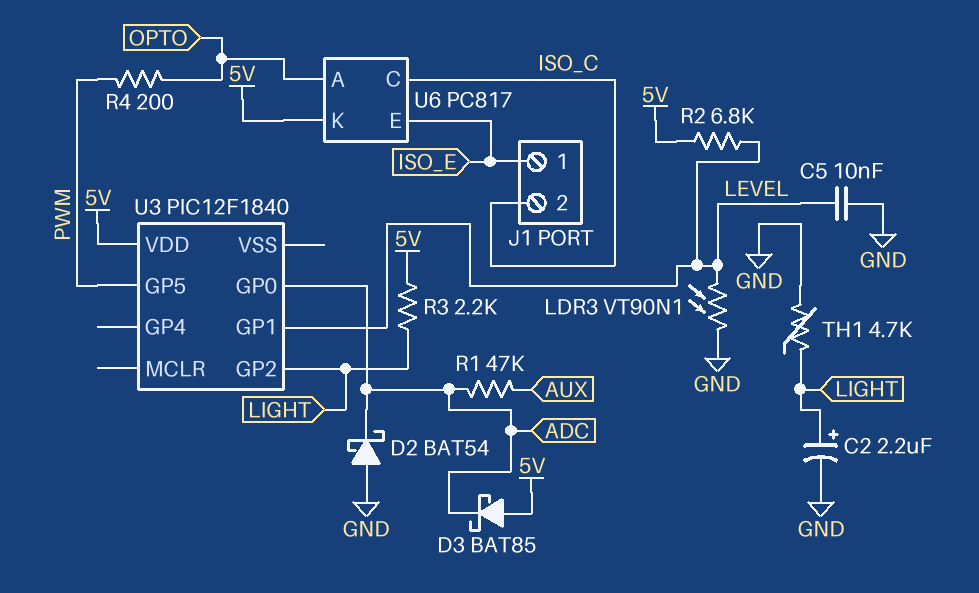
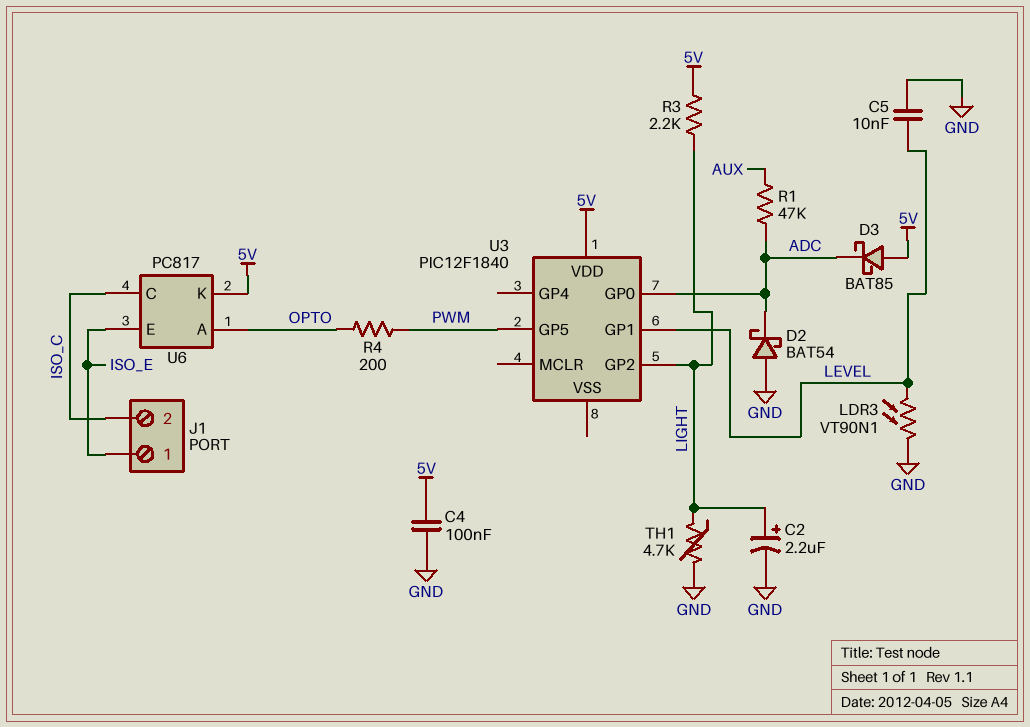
C4: none -> 100nF (5V, GND)
R2: 6.8k (5V, LEVEL) -> none

